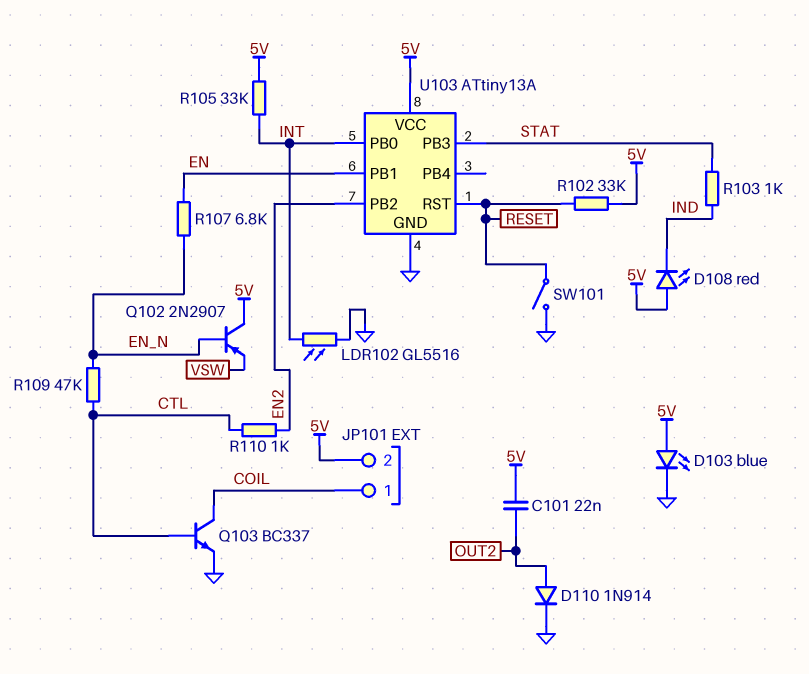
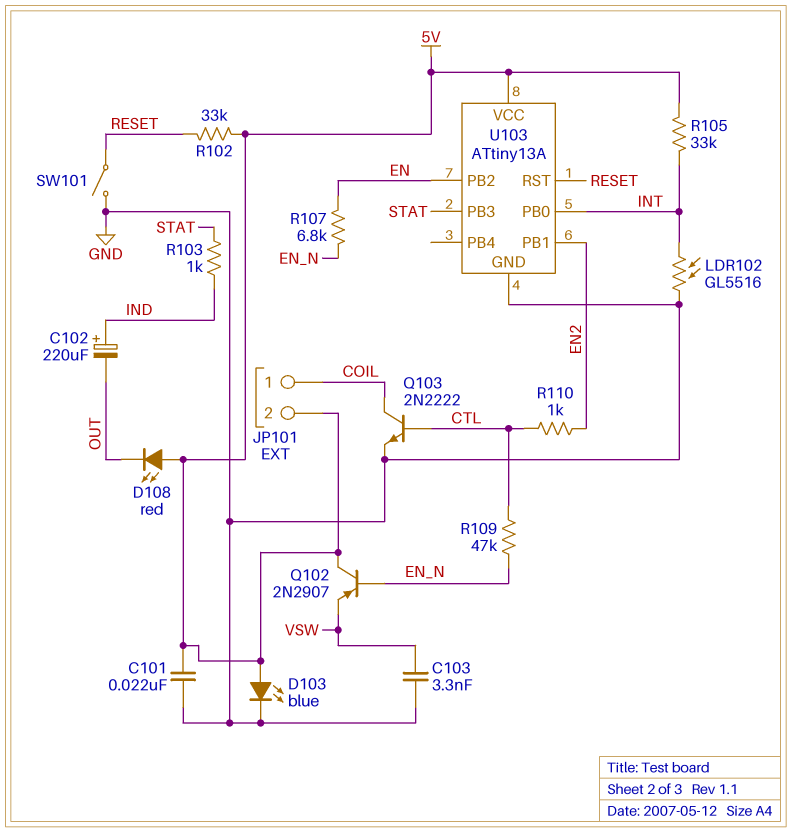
C101: 22nF (5V, OUT2) -> 22nF (5V, GND)
C102: none -> 220uF (plus IND, minus OUT)
C103: none -> 3.3nF (GND, VSW)
D108: LED red (A 5V, K IND) -> LED red (A 5V, K OUT)
D110: diode 1N914 (A OUT2, K GND) -> none
Q103: NPN BC337 (B CTL, C COIL, E GND) -> NPN 2N2222 (B CTL, C COIL, E GND)
U103 pin PB1: EN -> EN2
U103 pin PB2: EN2 -> EN

